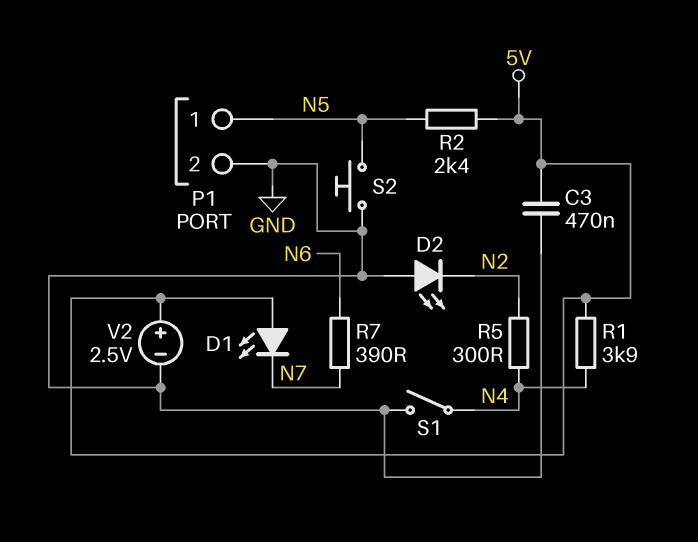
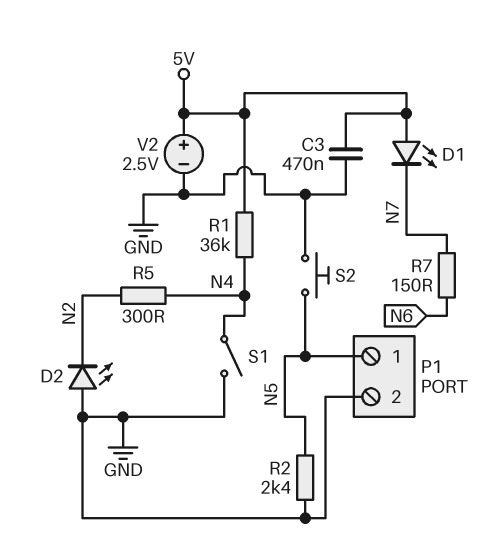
R1: 3.9k (5V, N4) -> 36k (5V, N4)
R2: 2.4k (5V, N5) -> 2.4k (GND, N5)
R7: 390 (N6, N7) -> 150 (N6, N7)

